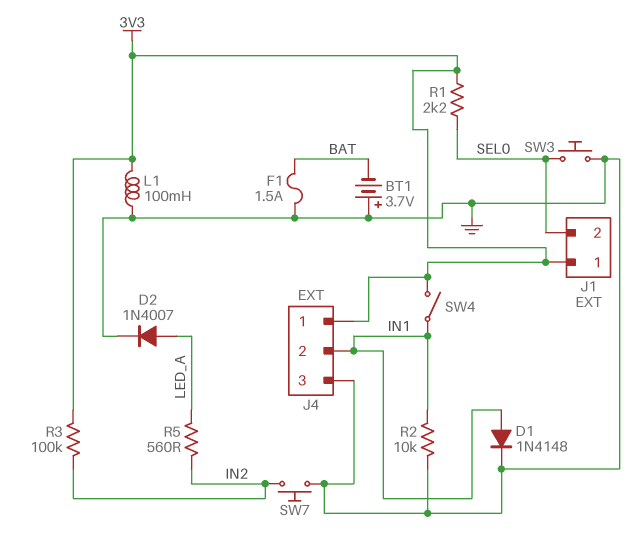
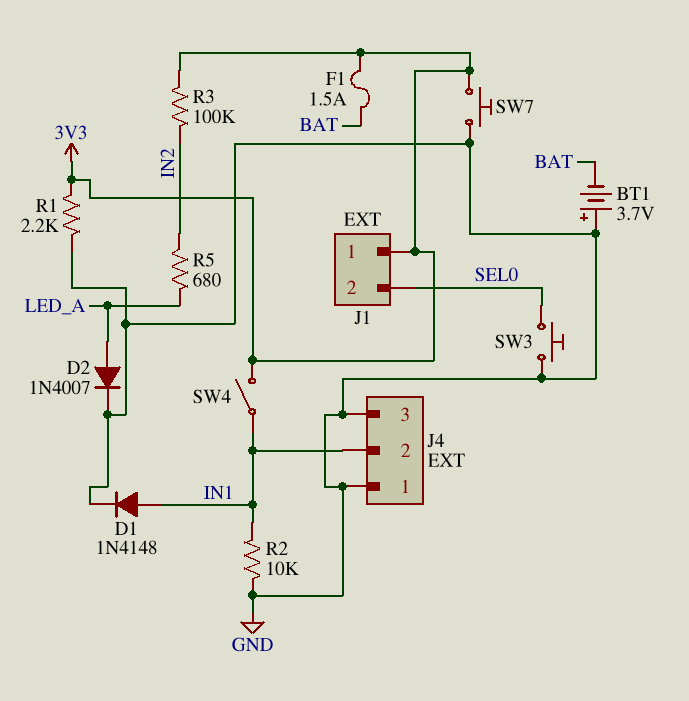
F1: 1.5A (BAT, GND) -> 1.5A (3V3, BAT)
J4 pin 1: 3V3 -> GND
L1: 100mH (3V3, GND) -> none
R1: 2.2k (3V3, SEL0) -> 2.2k (3V3, GND)
R5: 560 (IN2, LED_A) -> 680 (IN2, LED_A)
SW7: button (GND, IN2) -> button (3V3, GND)

